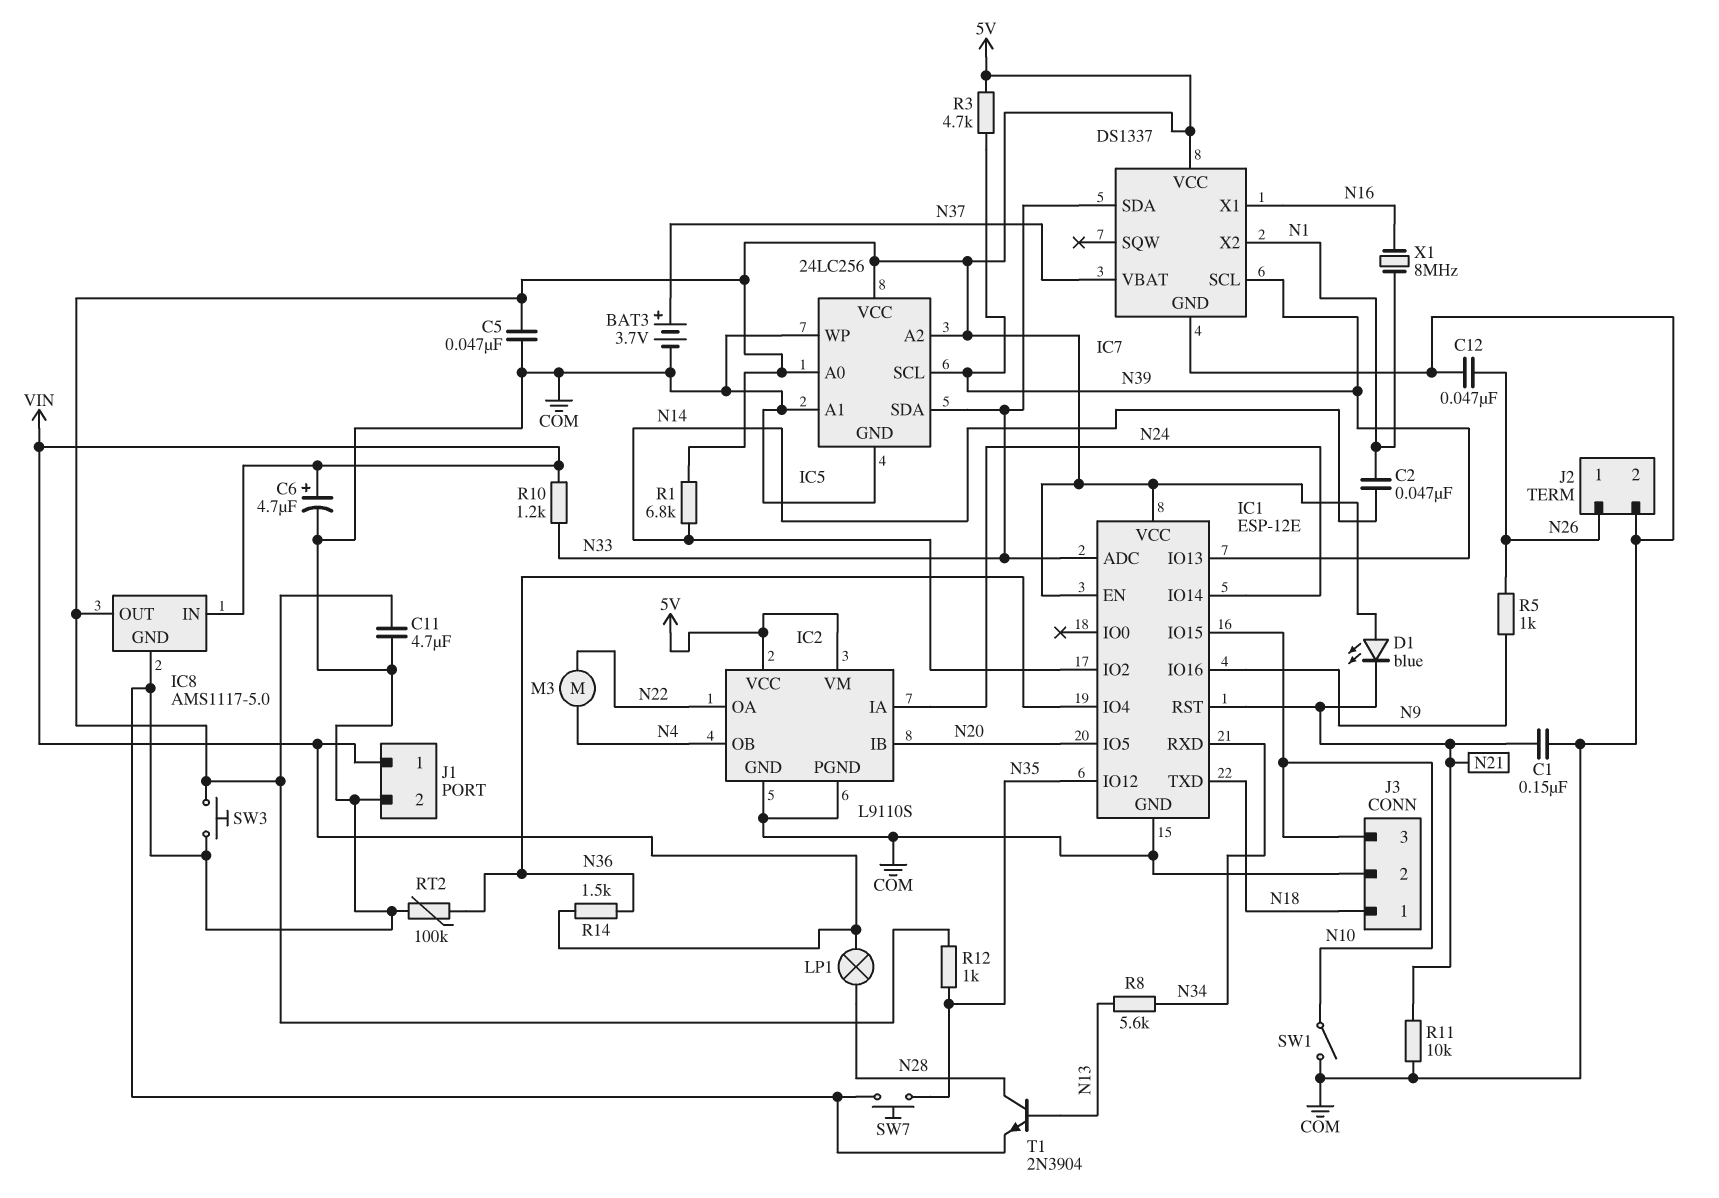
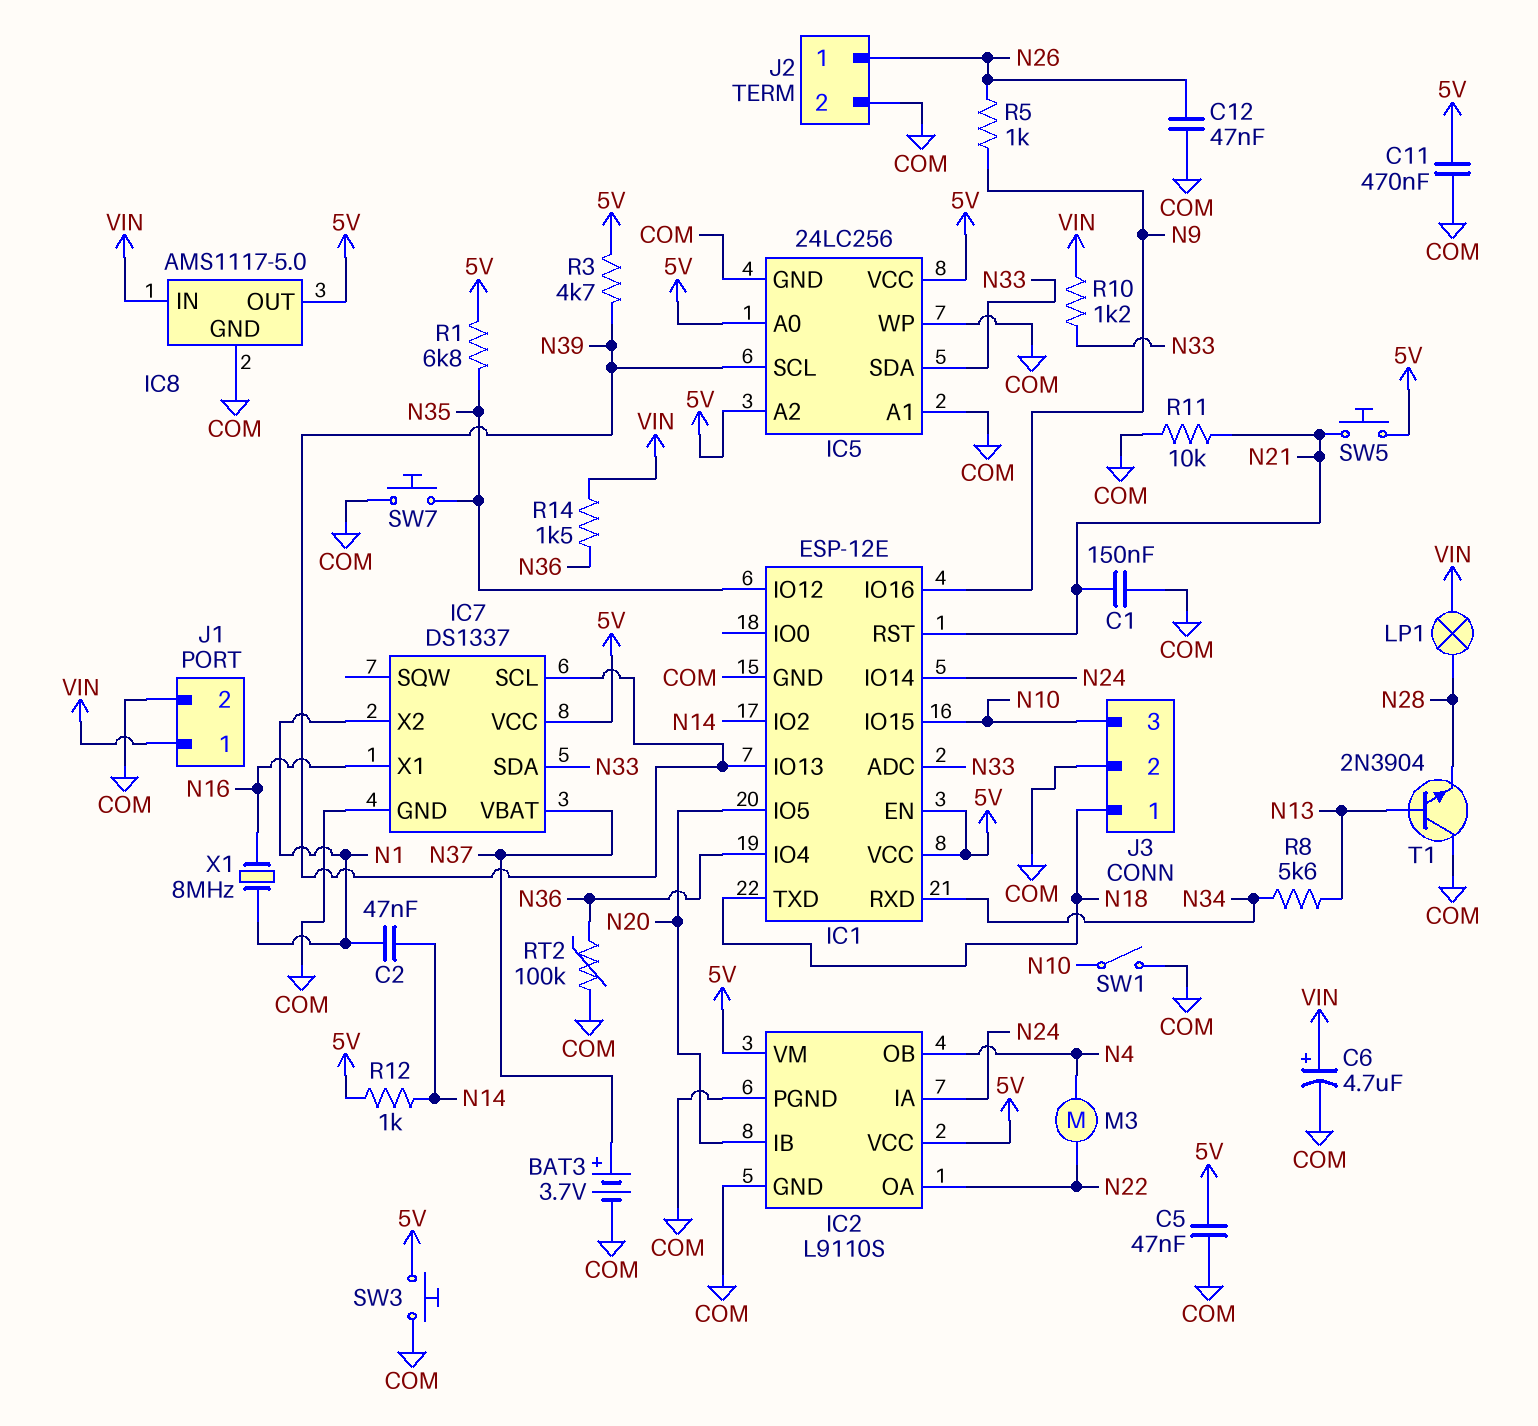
C11: 4.7uF (5V, COM) -> 470nF (5V, COM)
D1: LED blue (A 5V, K N21) -> none
R1: 6.8k (5V, N14) -> 6.8k (5V, N35)
R12: 1k (5V, N35) -> 1k (5V, N14)
SW5: none -> button (5V, N21)
T1: NPN 2N3904 (B N13, C N28, E COM) -> NPN 2N3904 (B N13, C COM, E N28)

